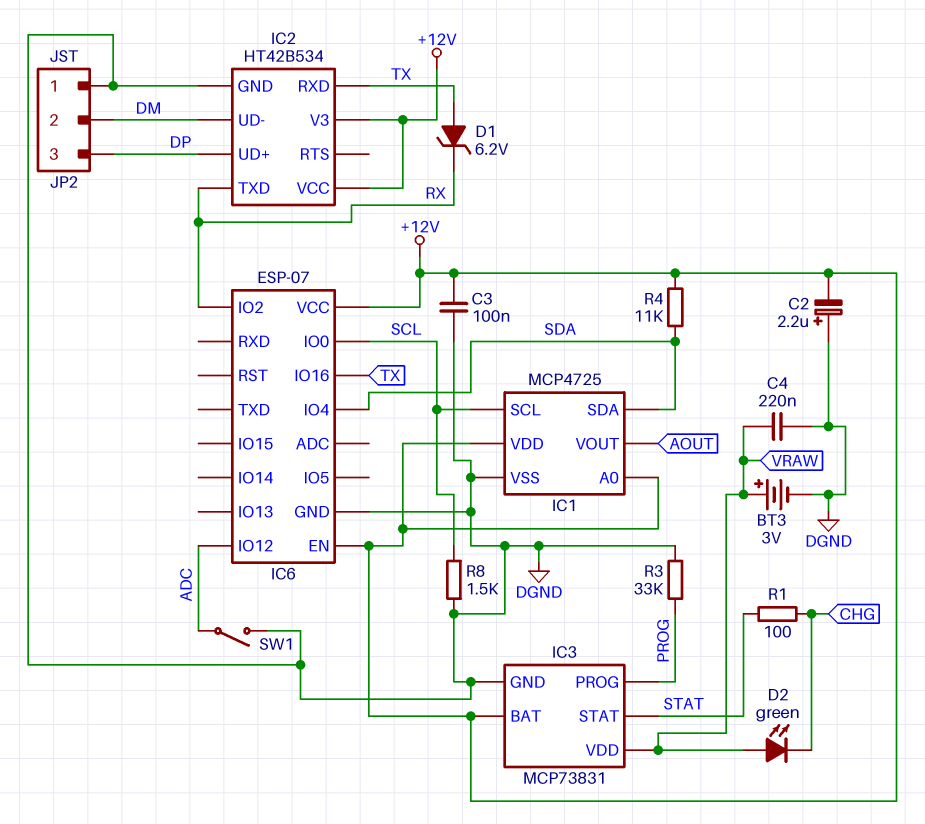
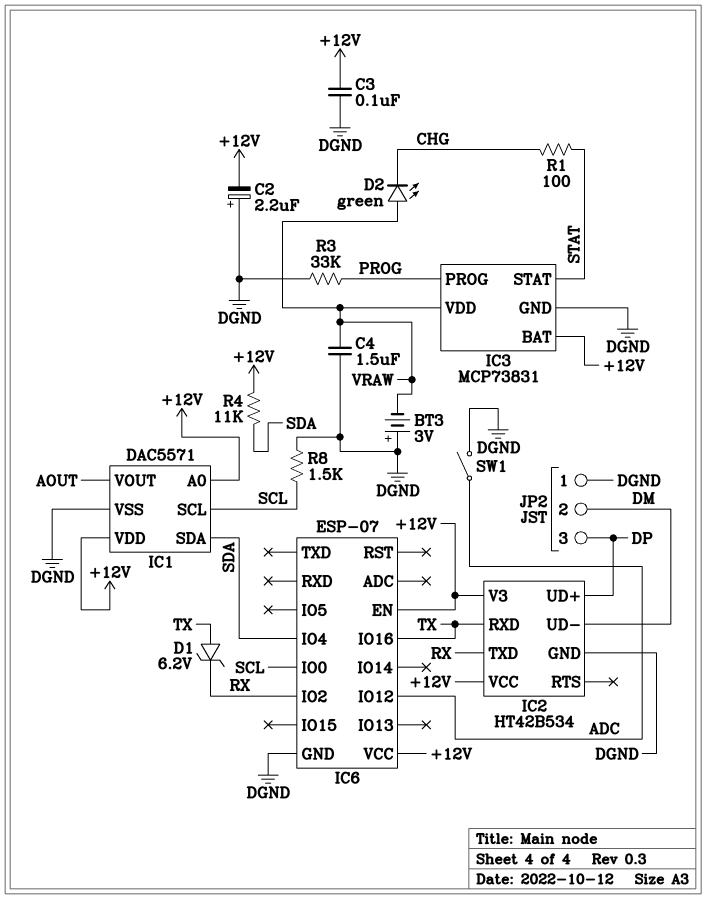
BT3: 3V (plus VRAW, minus DGND) -> 3V (plus DGND, minus VRAW)
C4: 220nF (DGND, VRAW) -> 1.5uF (DGND, VRAW)
IC1: MCP4725 -> DAC5571

